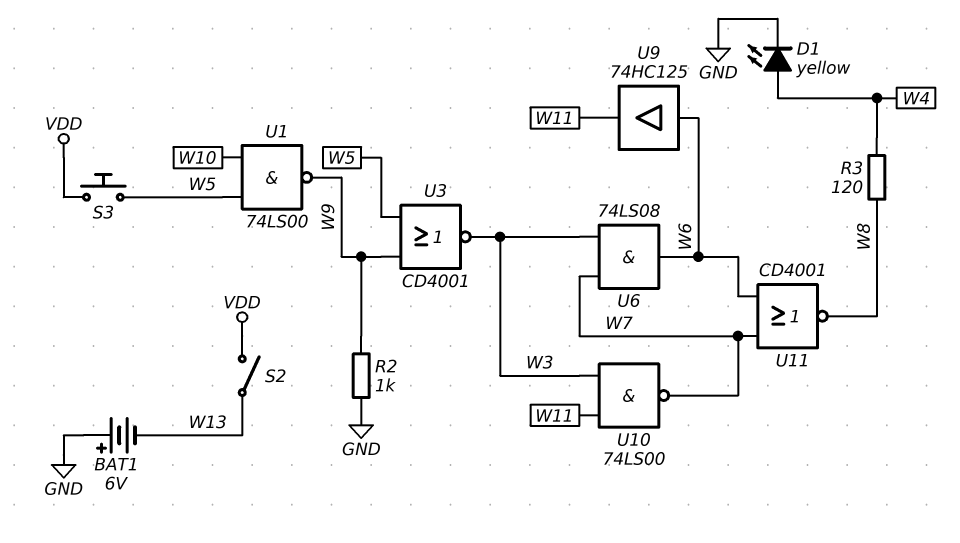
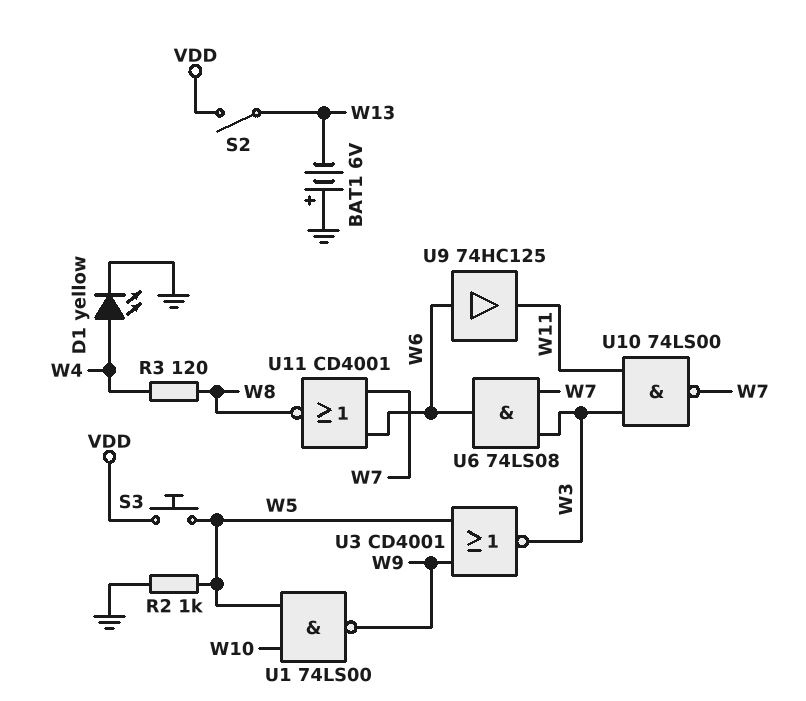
R2: 1k (GND, W9) -> 1k (GND, W5)

